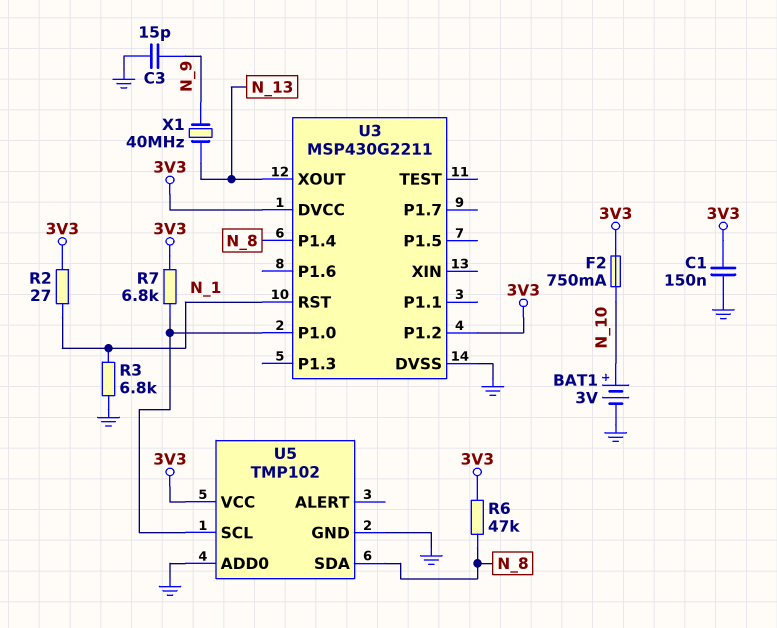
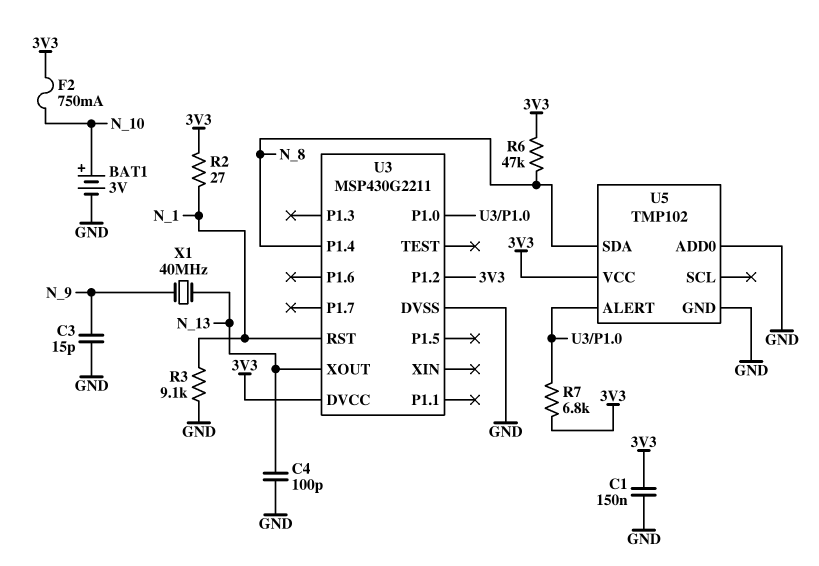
C4: none -> 100pF (GND, N_13)
R3: 6.8k (GND, N_1) -> 9.1k (GND, N_1)
U5 pin ALERT: none -> U3/P1.0
U5 pin SCL: U3/P1.0 -> none

